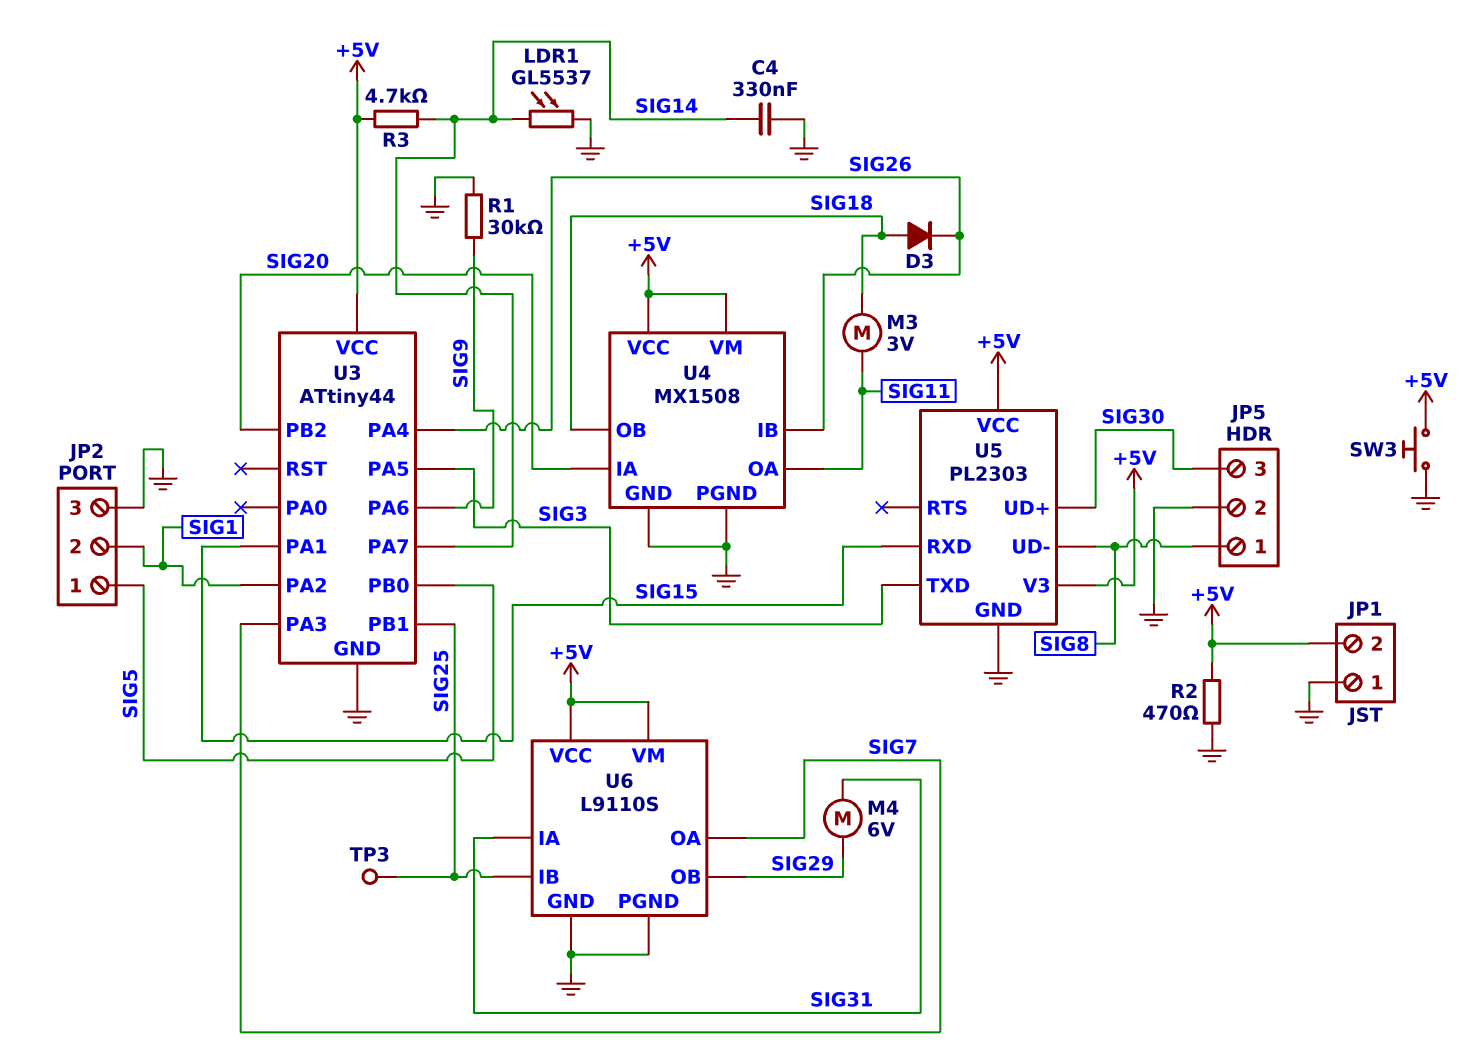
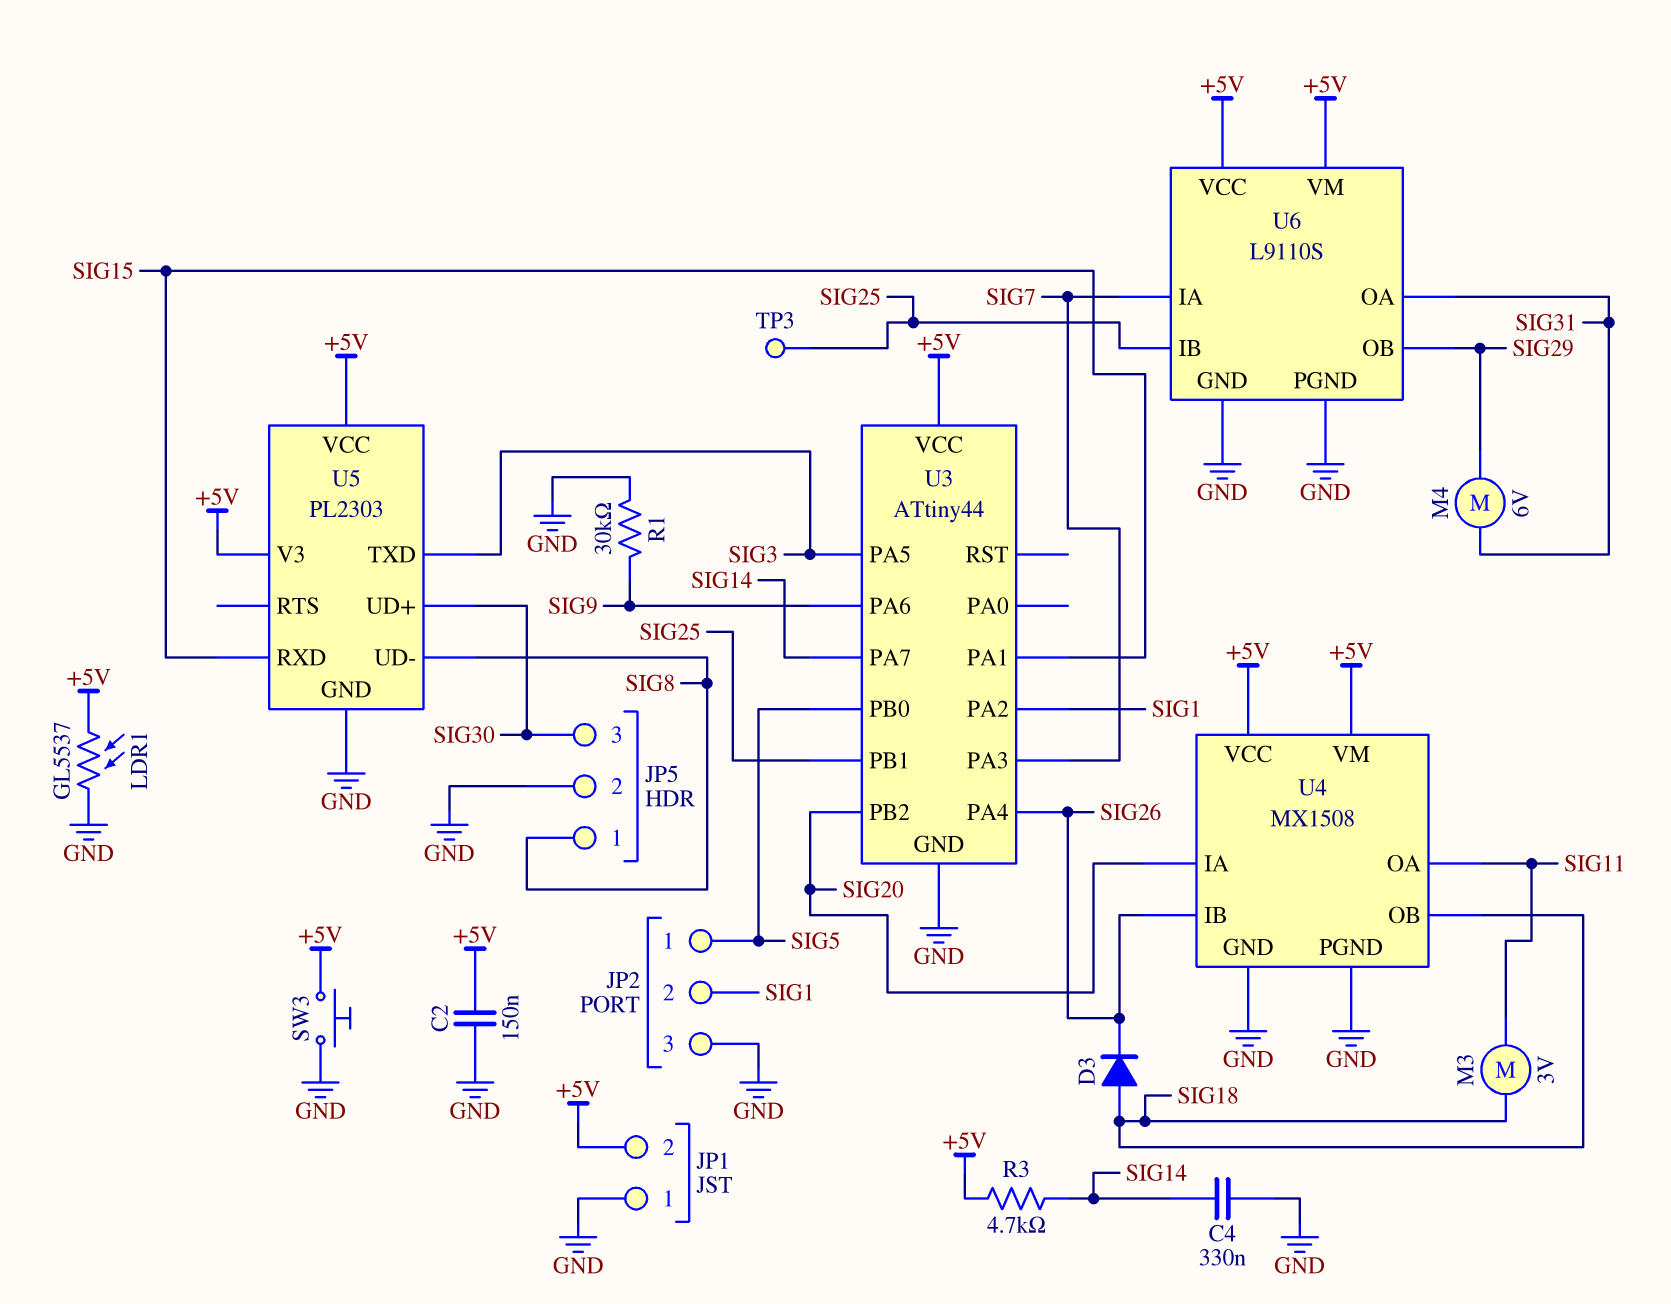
C2: none -> 150nF (+5V, GND)
LDR1: GL5537 (GND, SIG14) -> GL5537 (+5V, GND)
R2: 470 (+5V, GND) -> none
U6 pin IA: SIG31 -> SIG7
U6 pin OA: SIG7 -> SIG31

